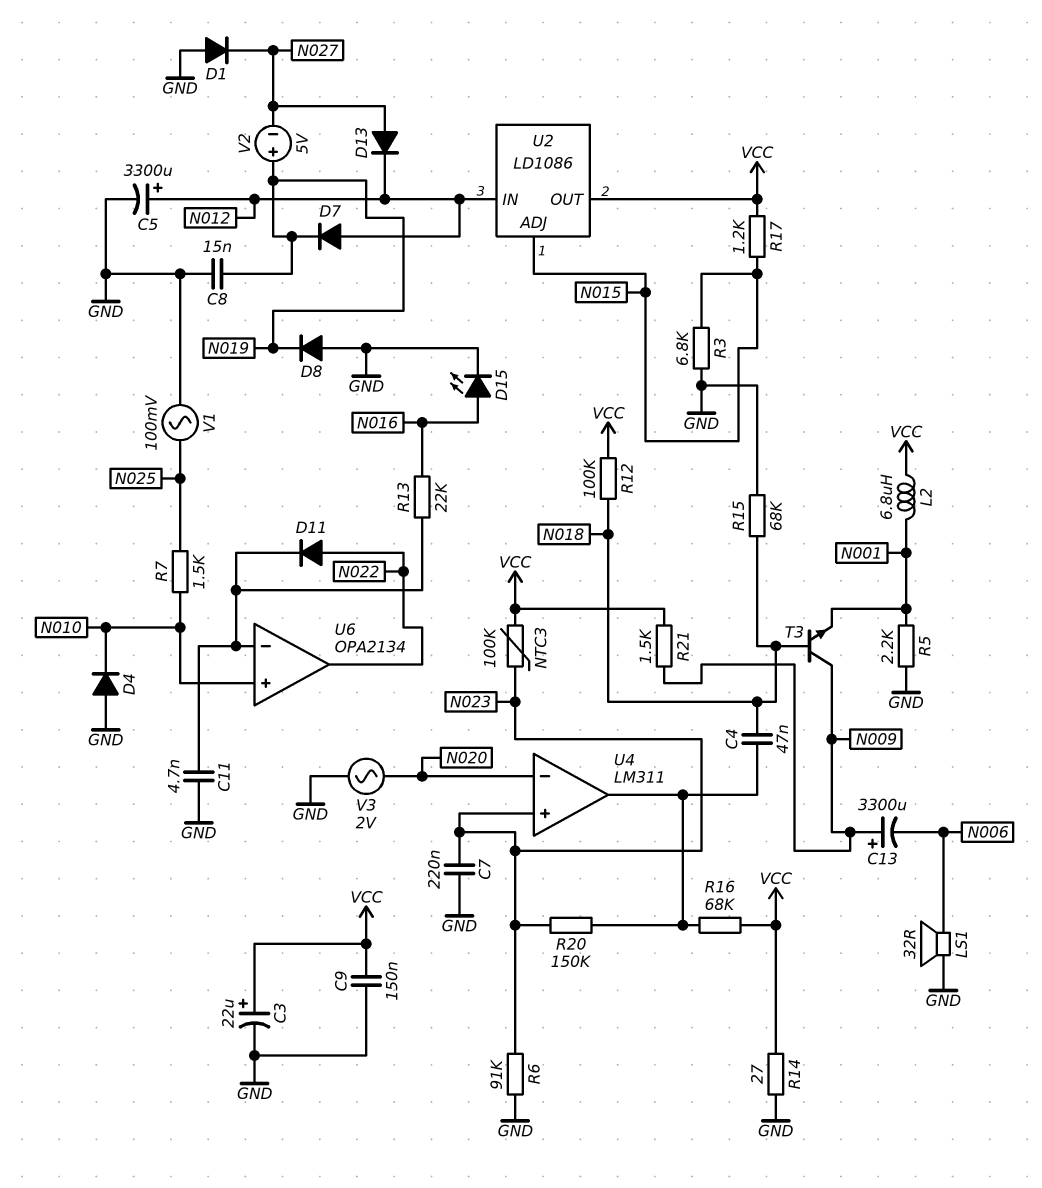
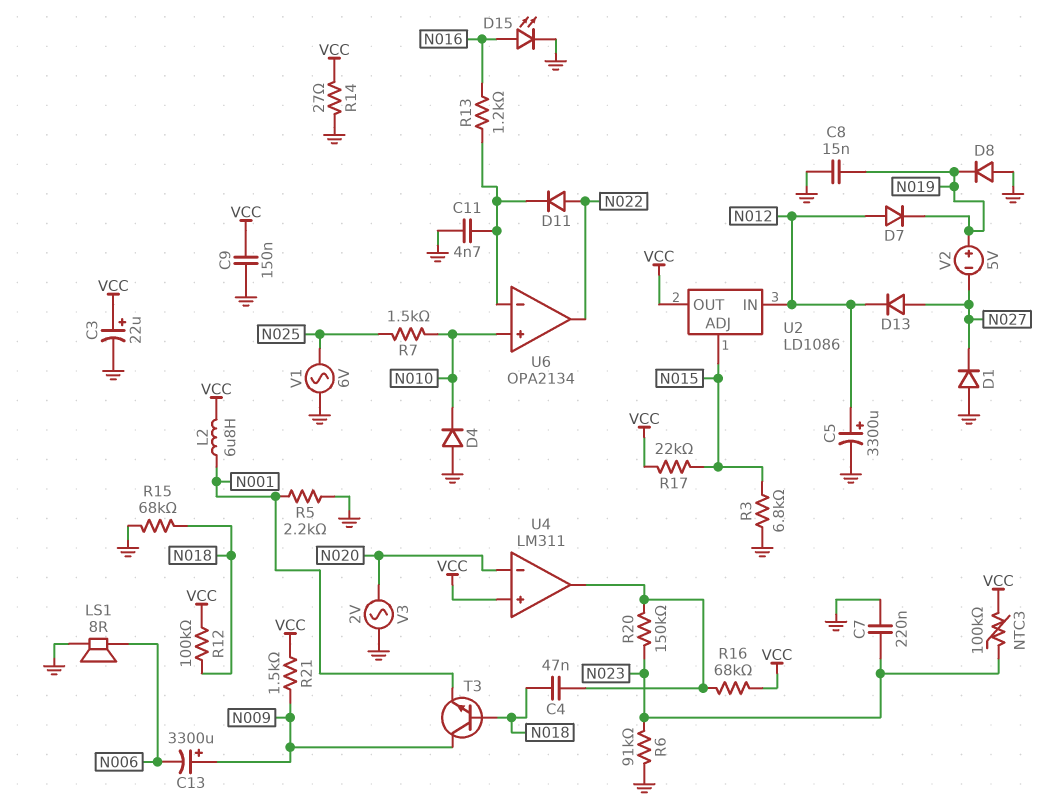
LS1: speaker 32R (GND, N006) -> speaker 8R (GND, N006)
R13: 22k (N016, U6/in-) -> 1.2k (N016, U6/in-)
R17: 1.2k (N015, VCC) -> 22k (N015, VCC)
U4 pin in+: N023 -> VCC
V1: AC 100mV (GND, N025) -> AC 6V (GND, N025)

